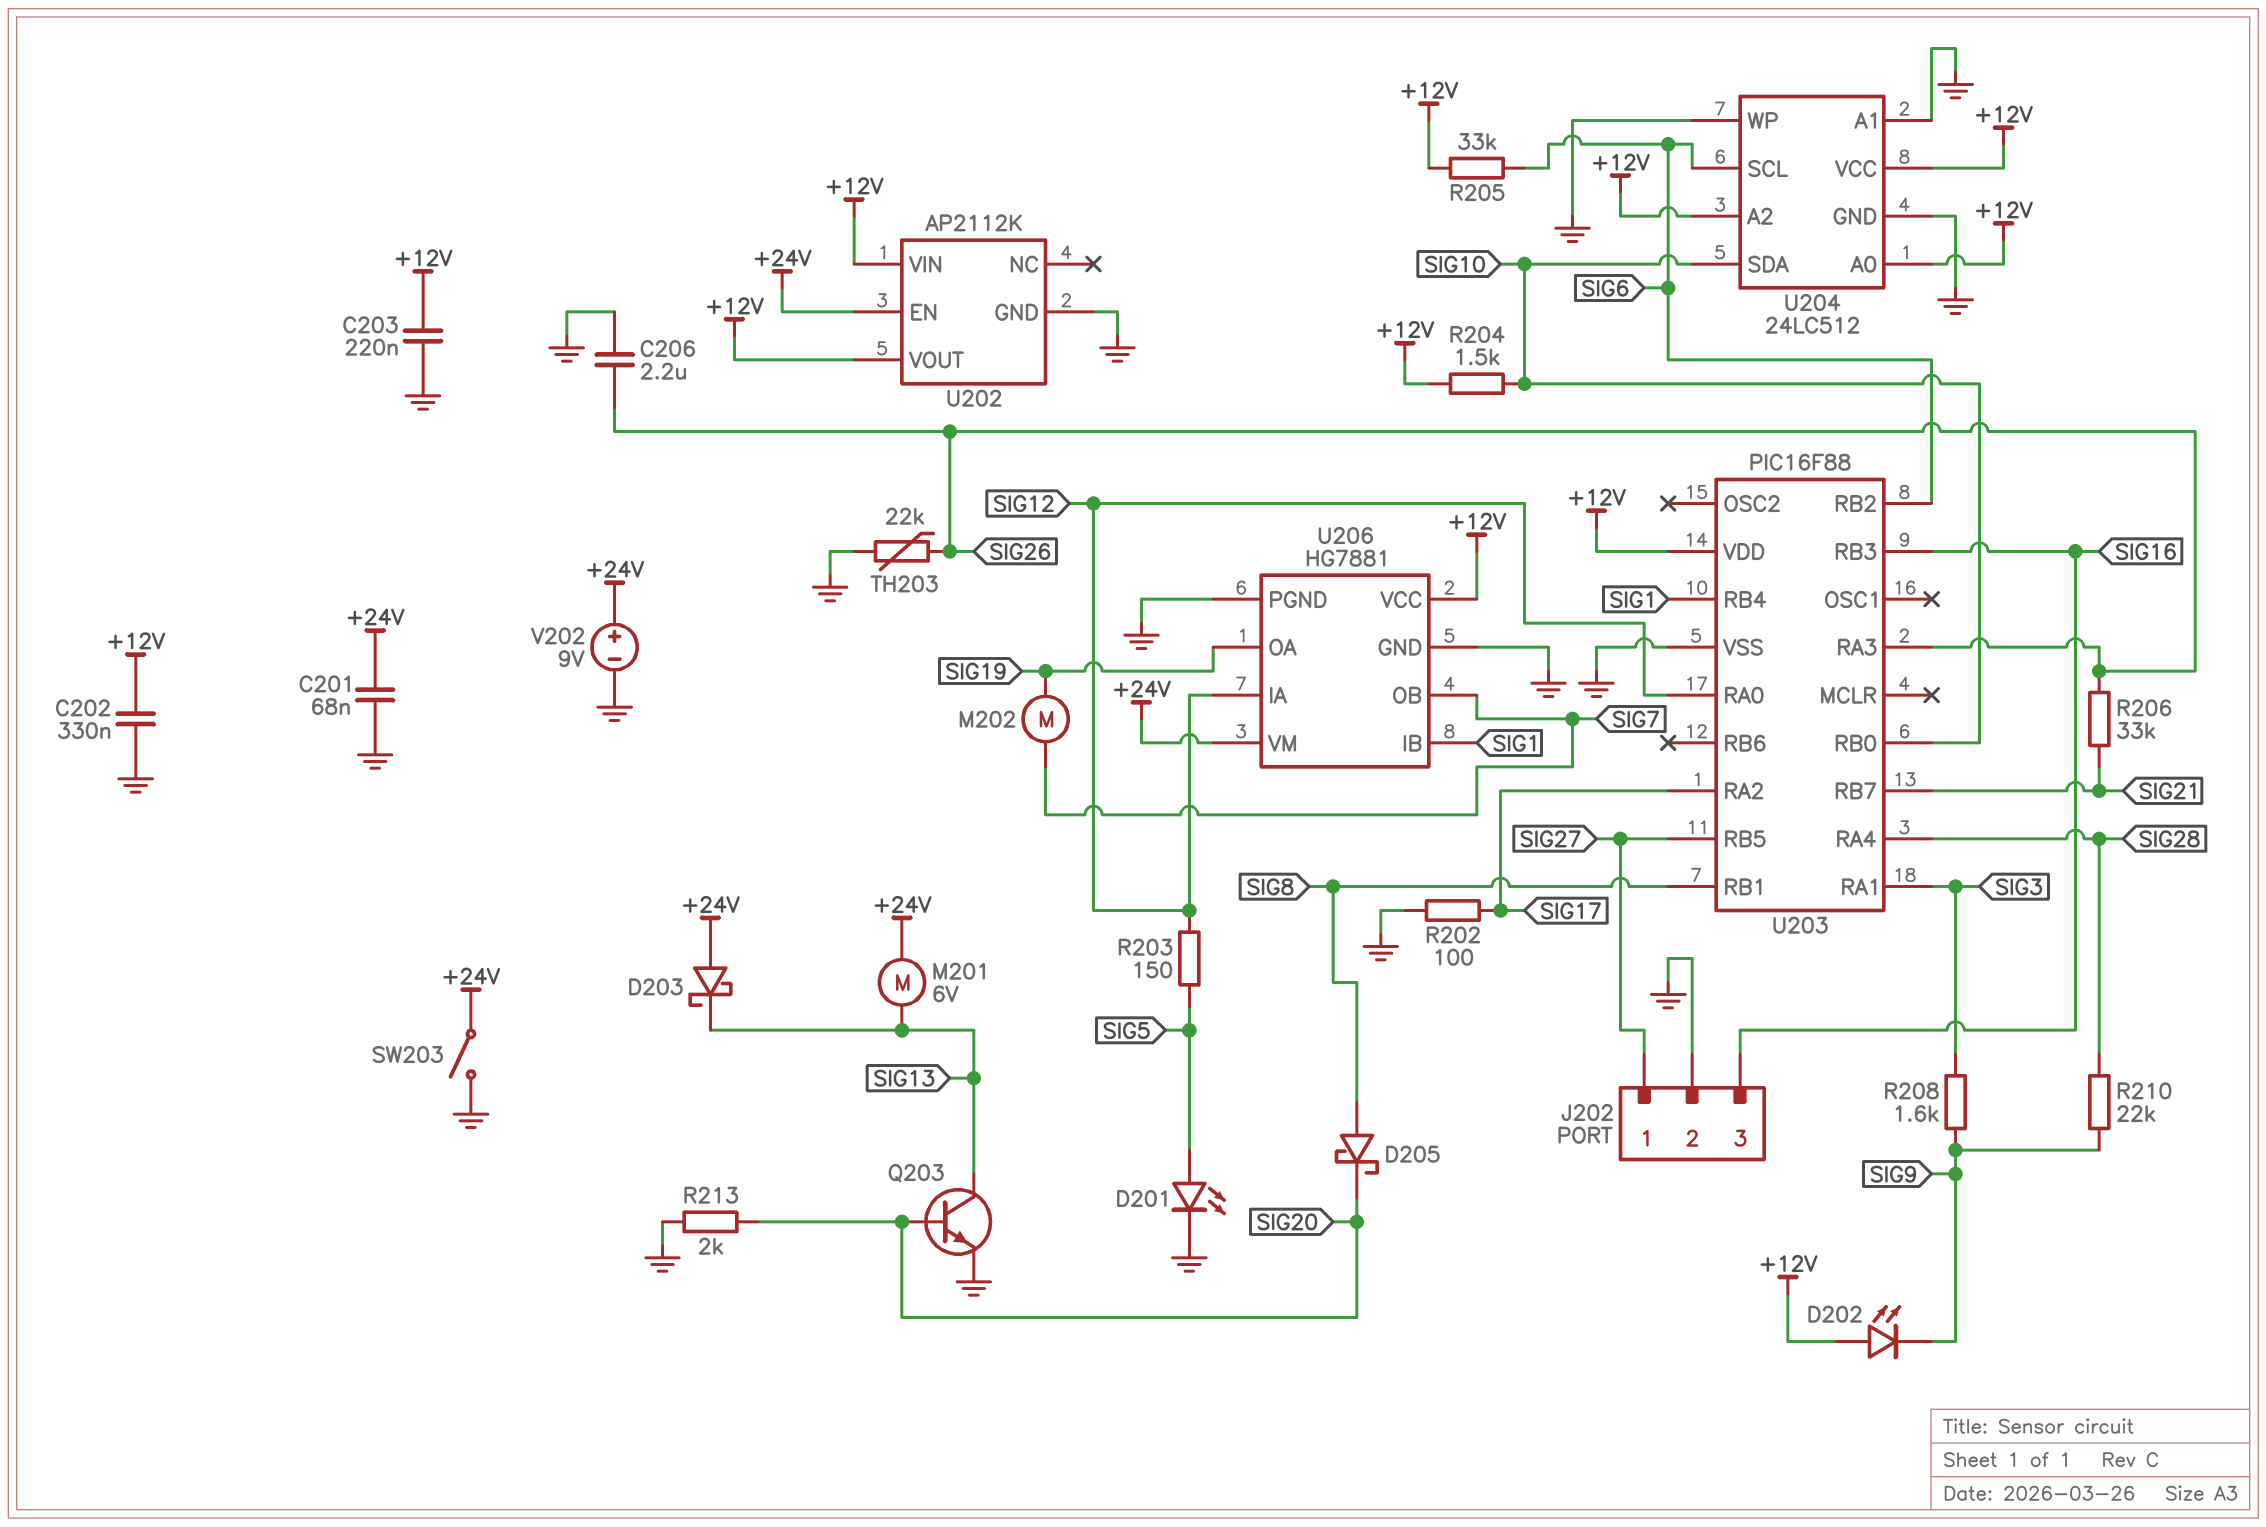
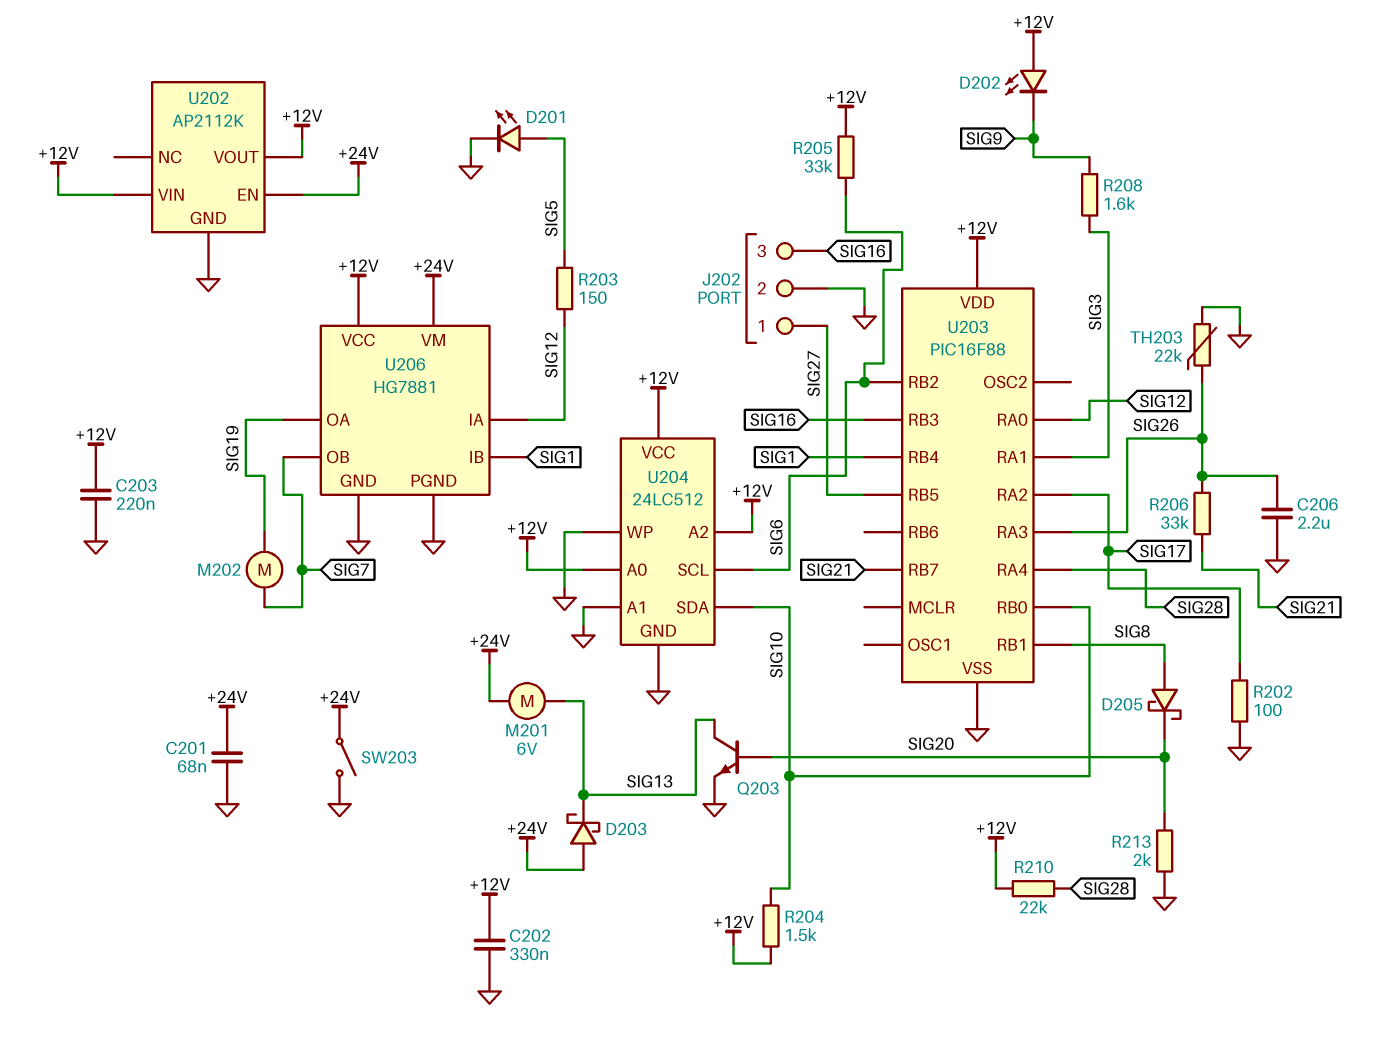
R210: 22k (SIG9, SIG28) -> 22k (+12V, SIG28)
V202: 9V (plus +24V, minus GND) -> none

